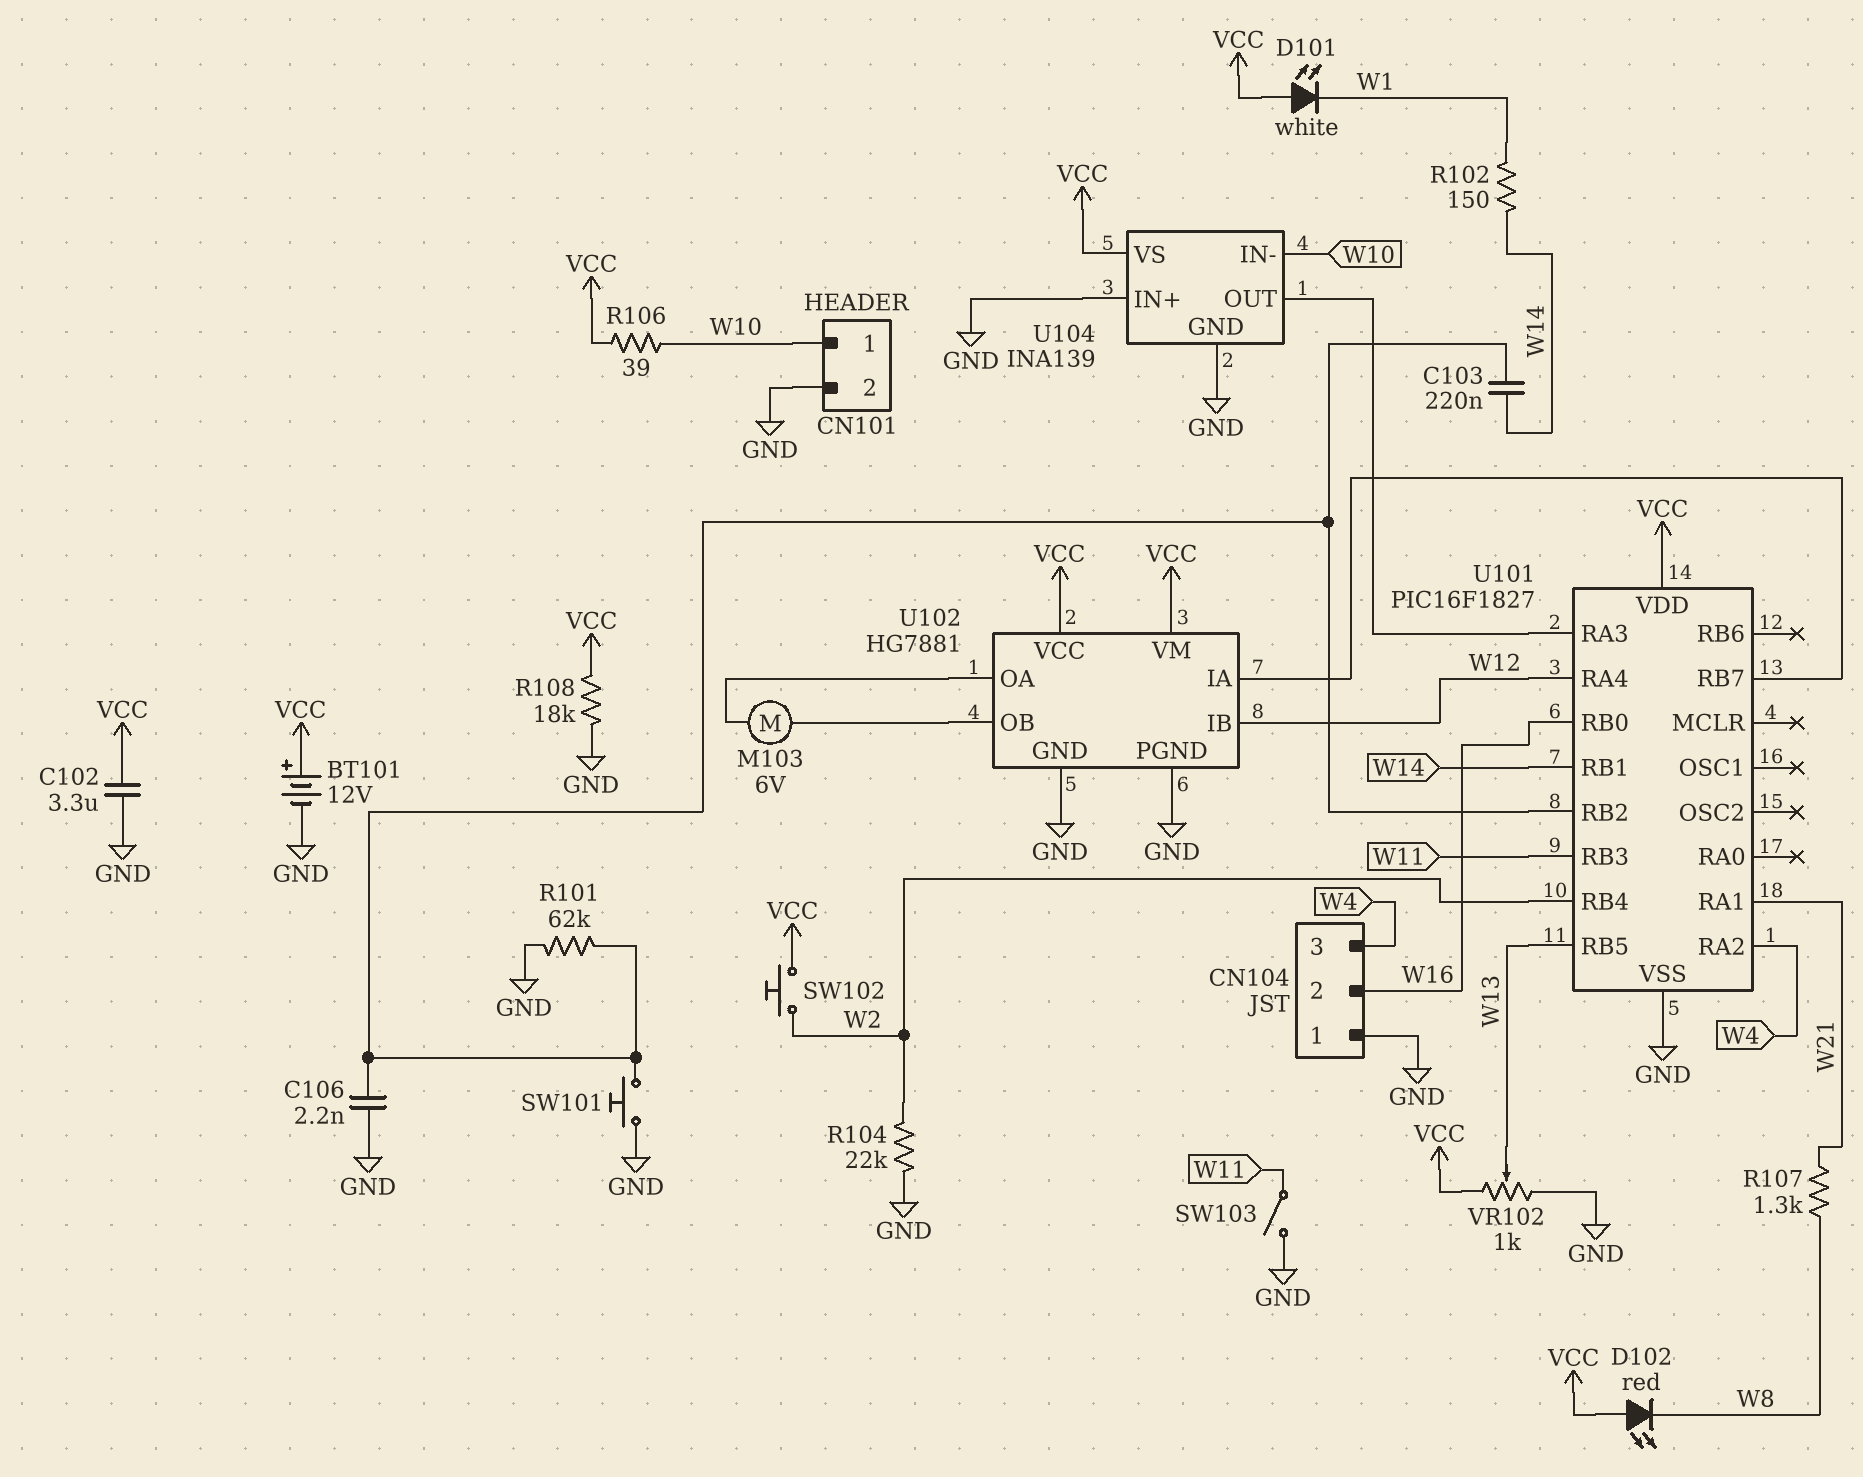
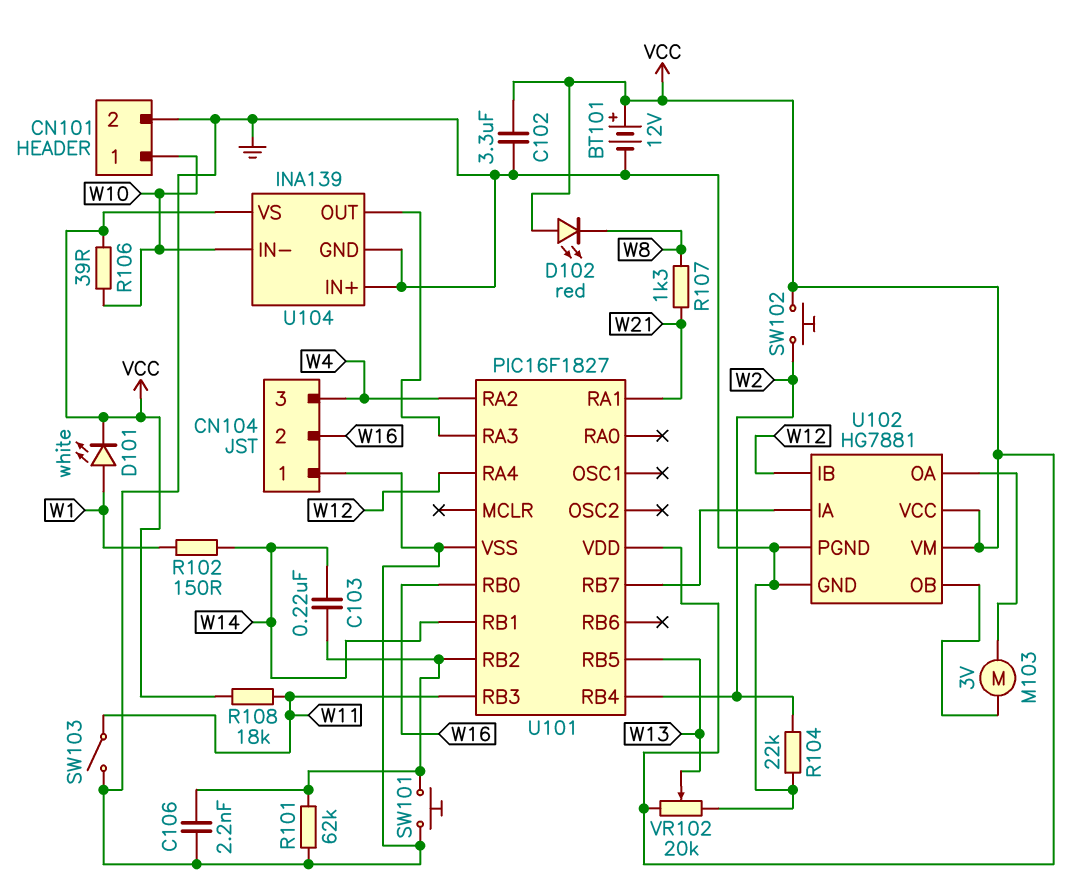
D101: LED white (A VCC, K W1) -> LED white (A W1, K VCC)
M103: motor 6V (U102/OA, U102/OB) -> motor 3V (U102/OA, U102/OB)
R108: 18k (GND, VCC) -> 18k (VCC, W11)
VR102: 1k (GND, VCC, wiper W13) -> 20k (GND, VCC, wiper W13)

